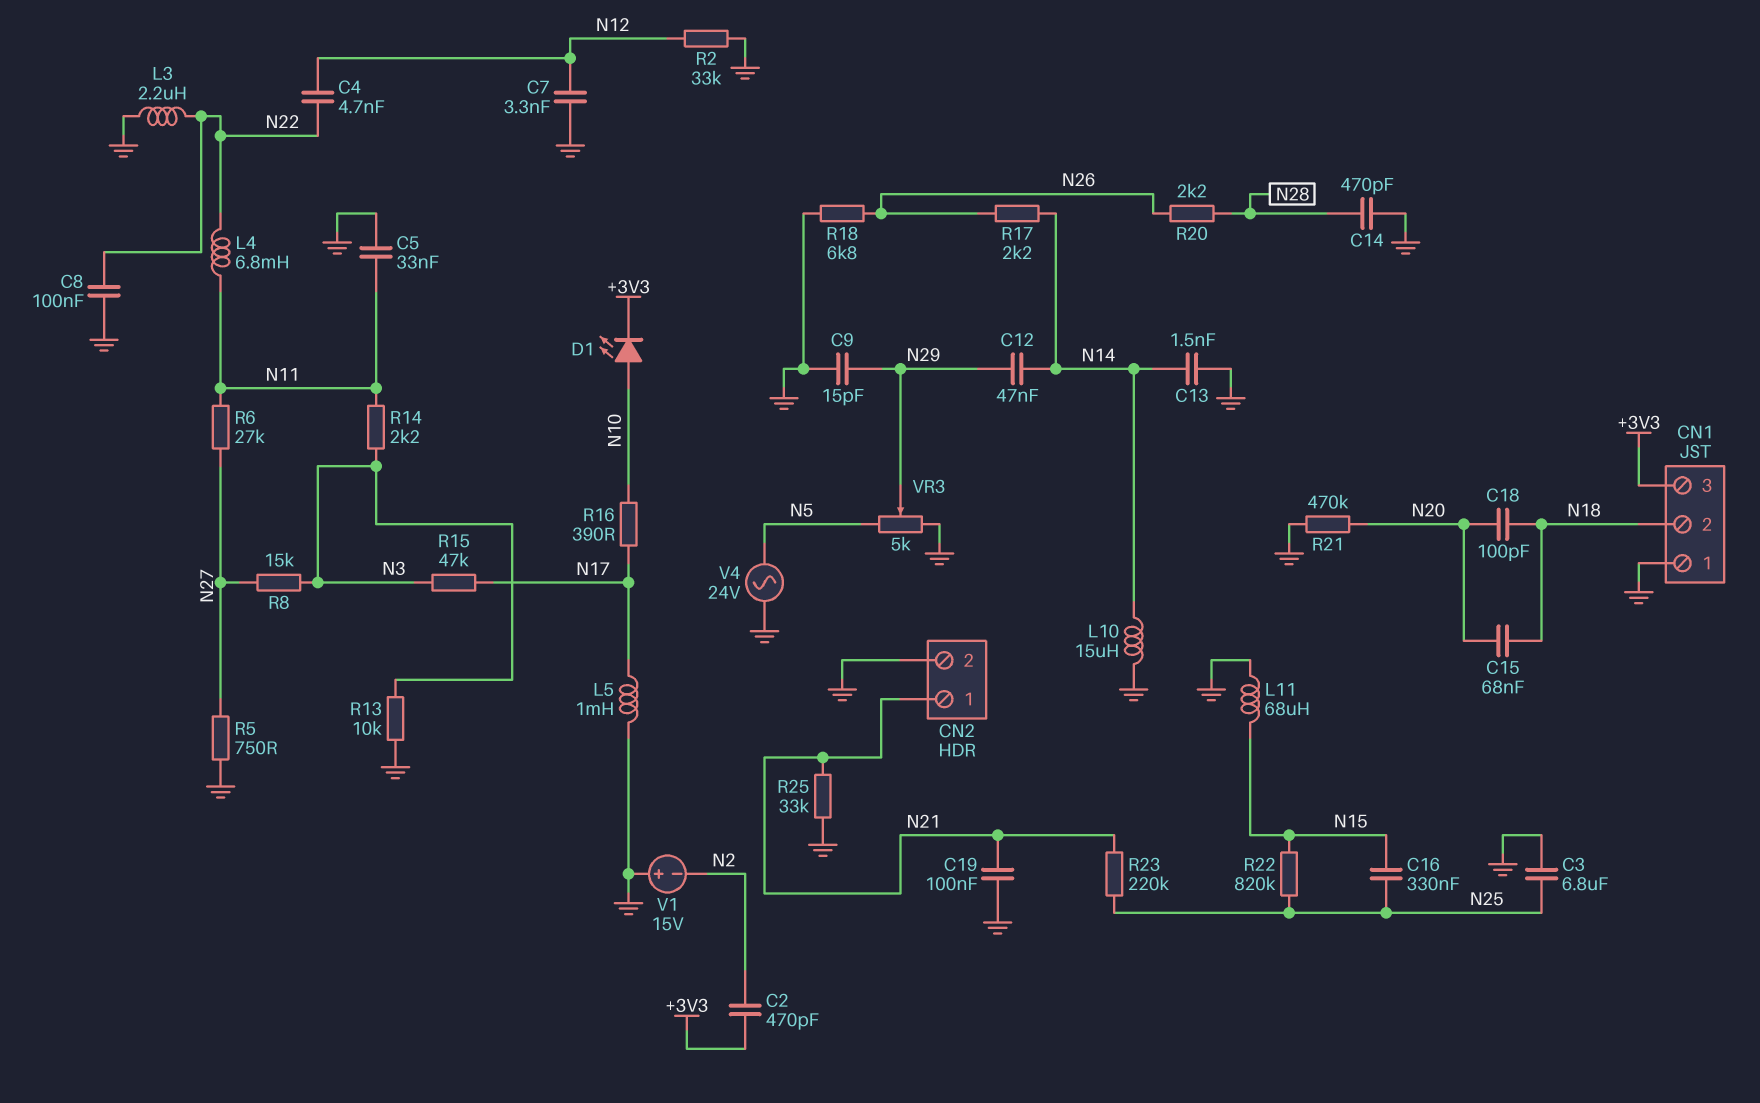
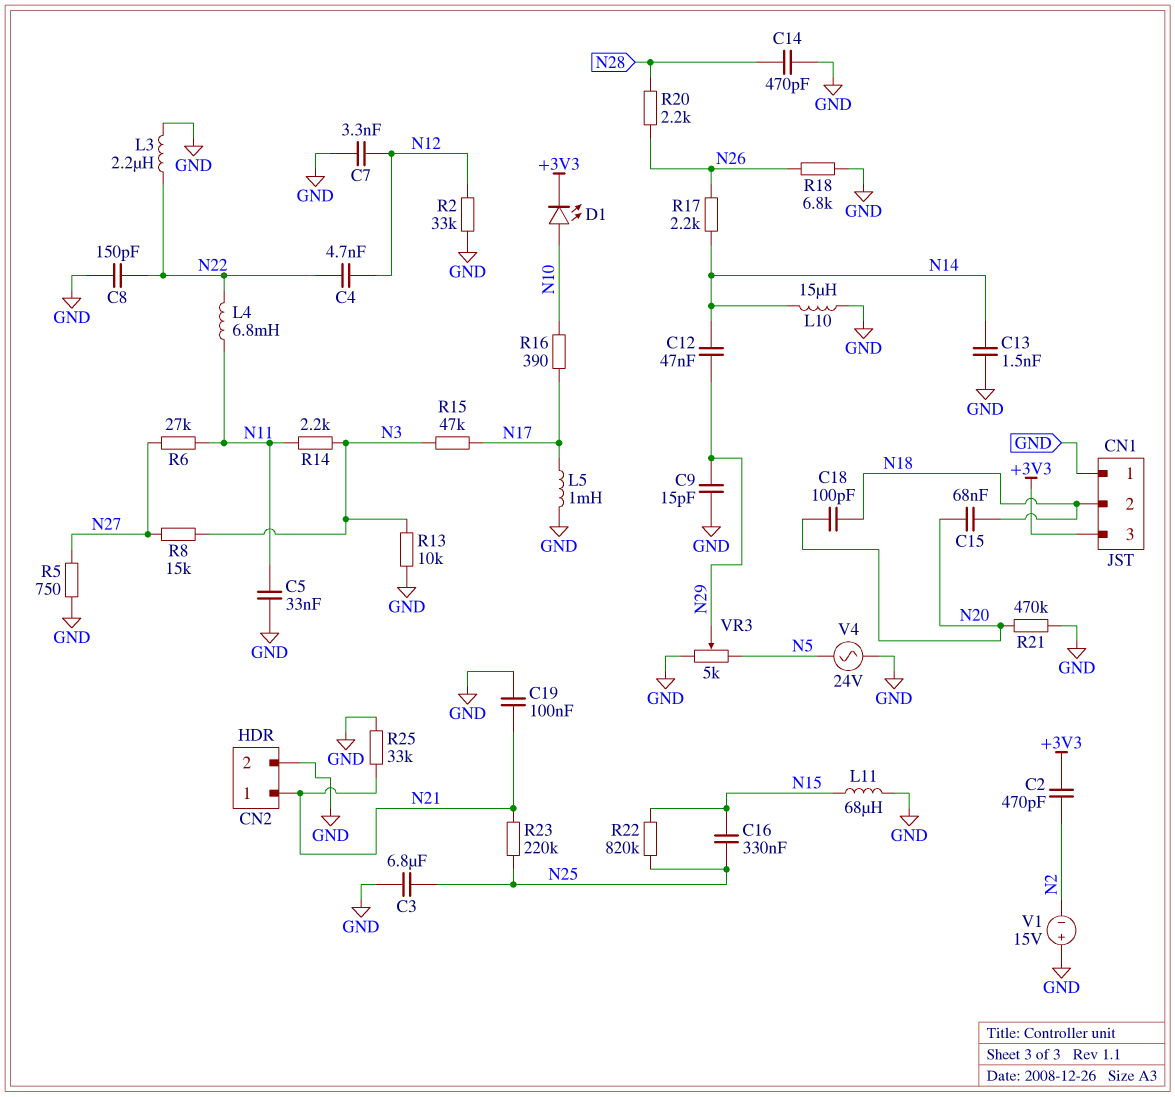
C8: 100nF (GND, N22) -> 150pF (GND, N22)

